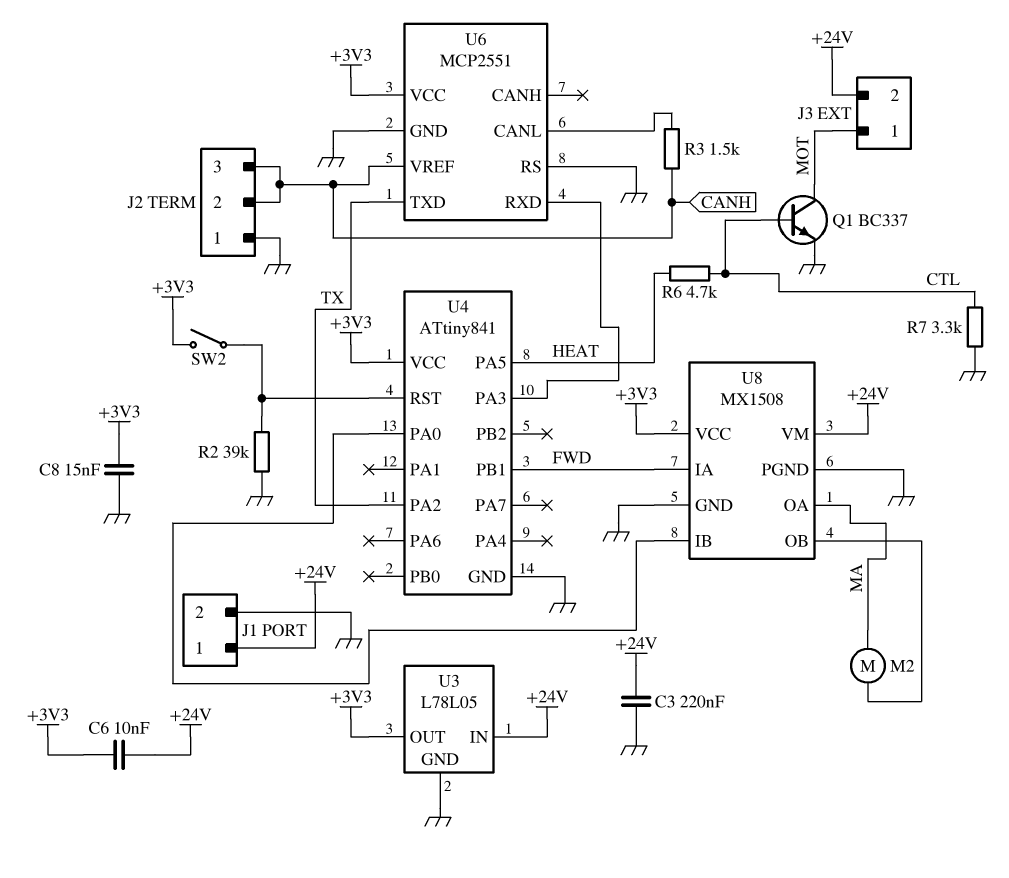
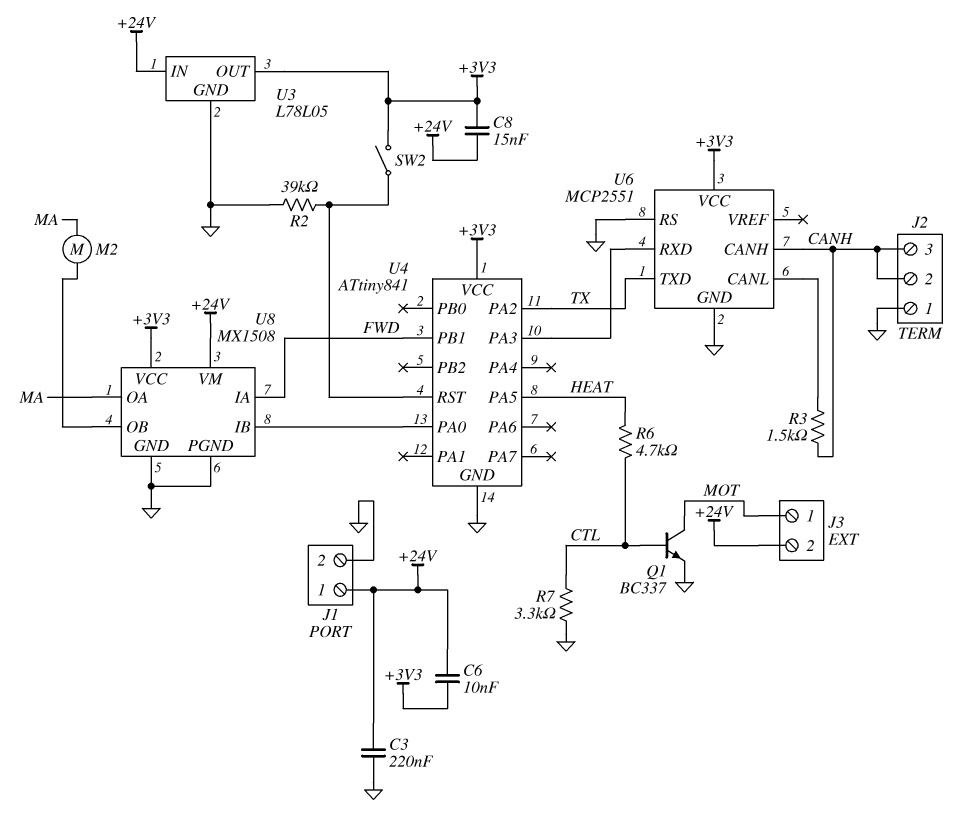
C8: 15nF (+3V3, GND) -> 15nF (+3V3, +24V)
U6 pin CANH: none -> CANH
U6 pin VREF: CANH -> none

